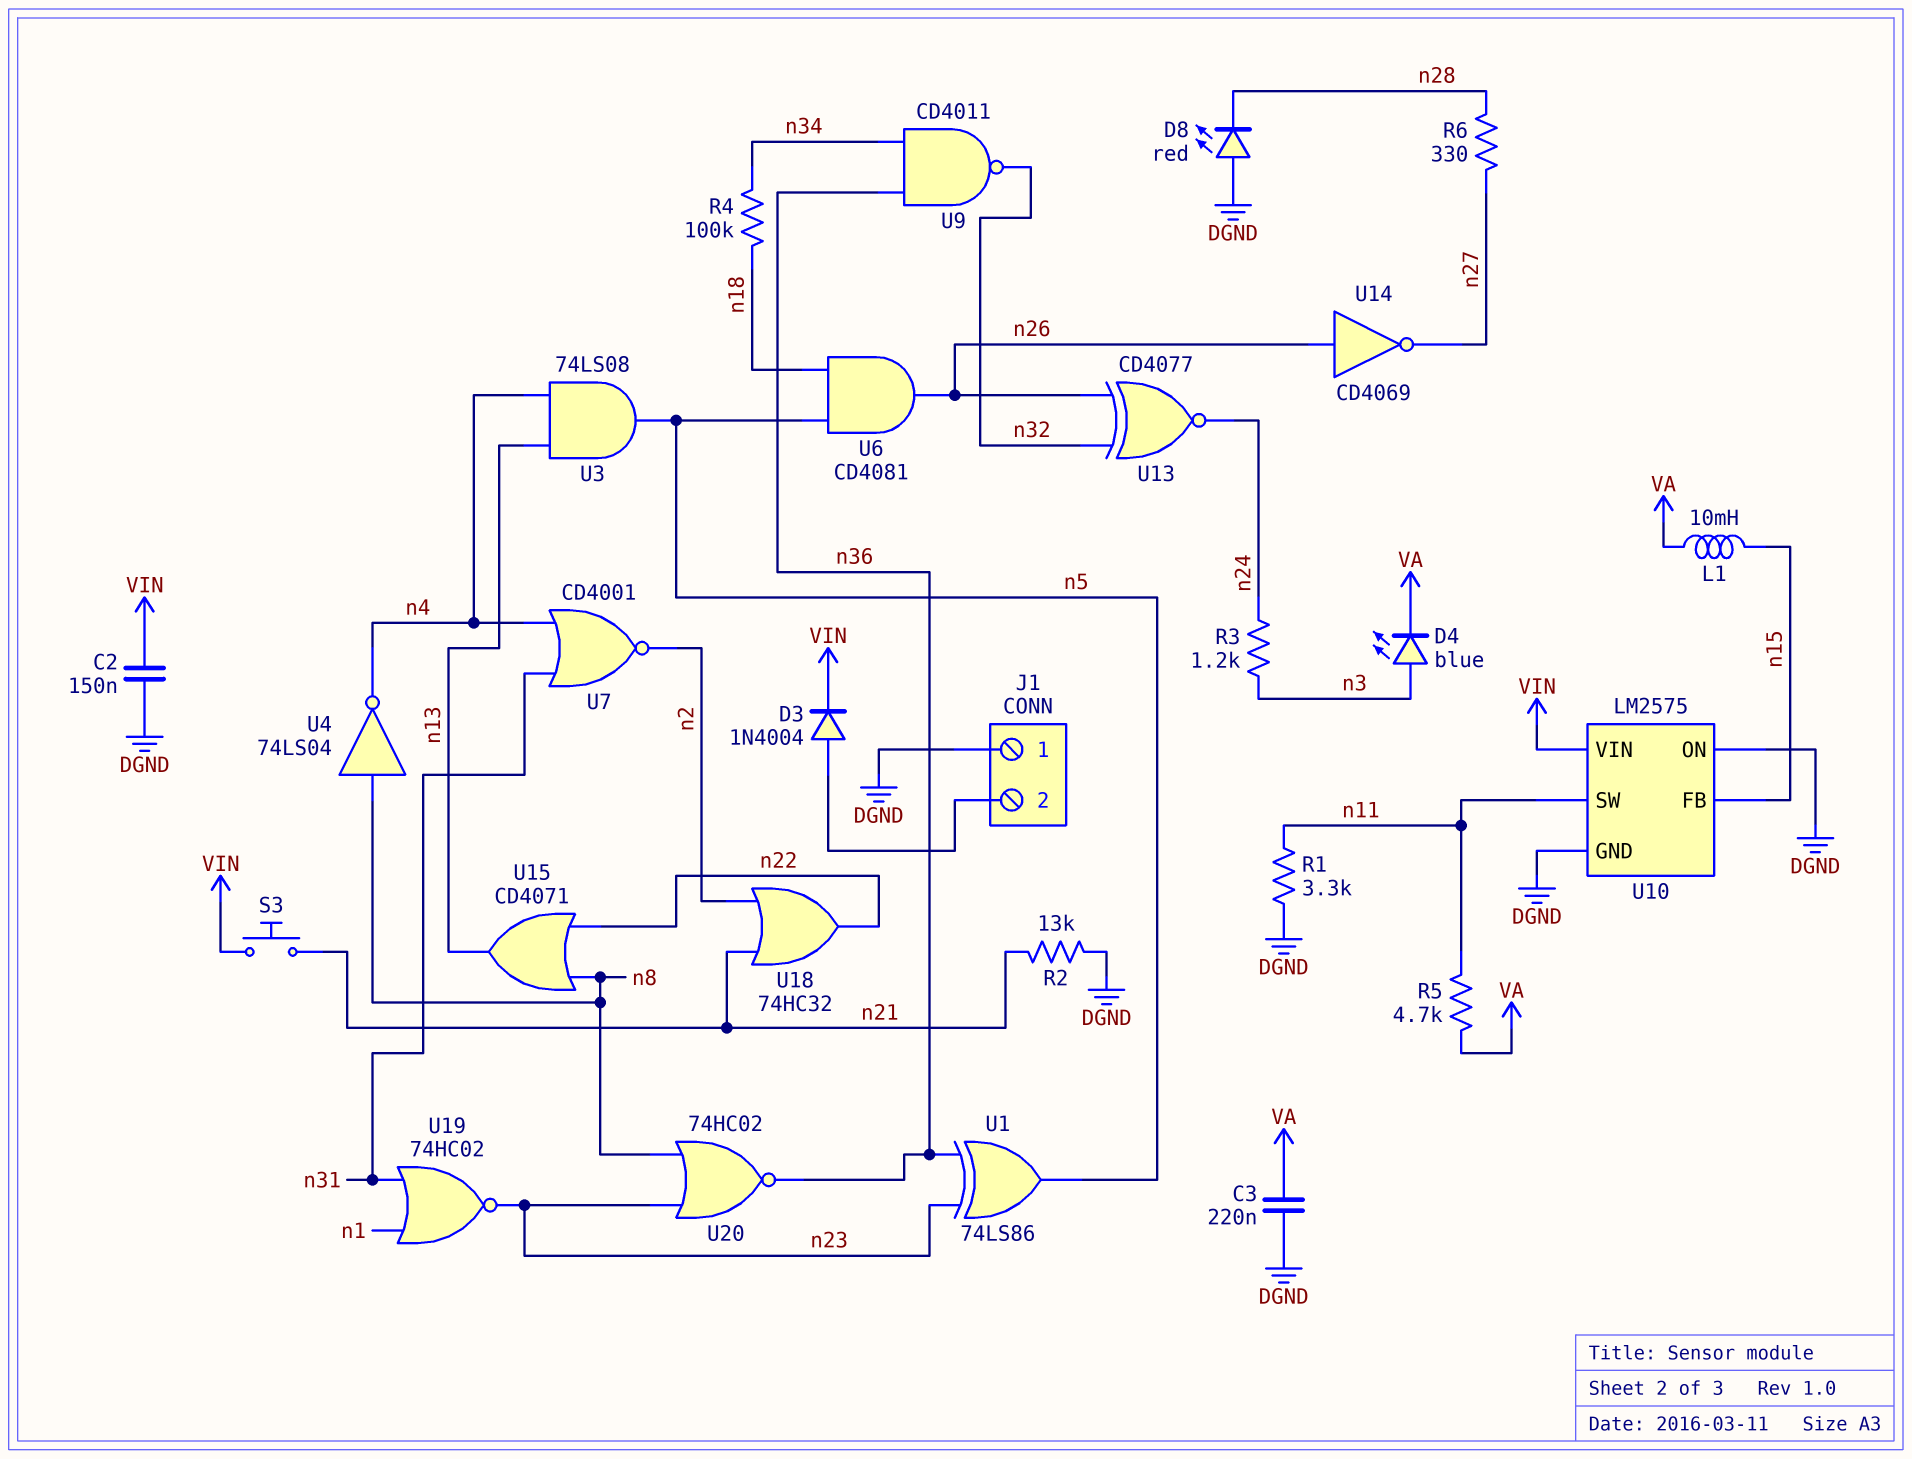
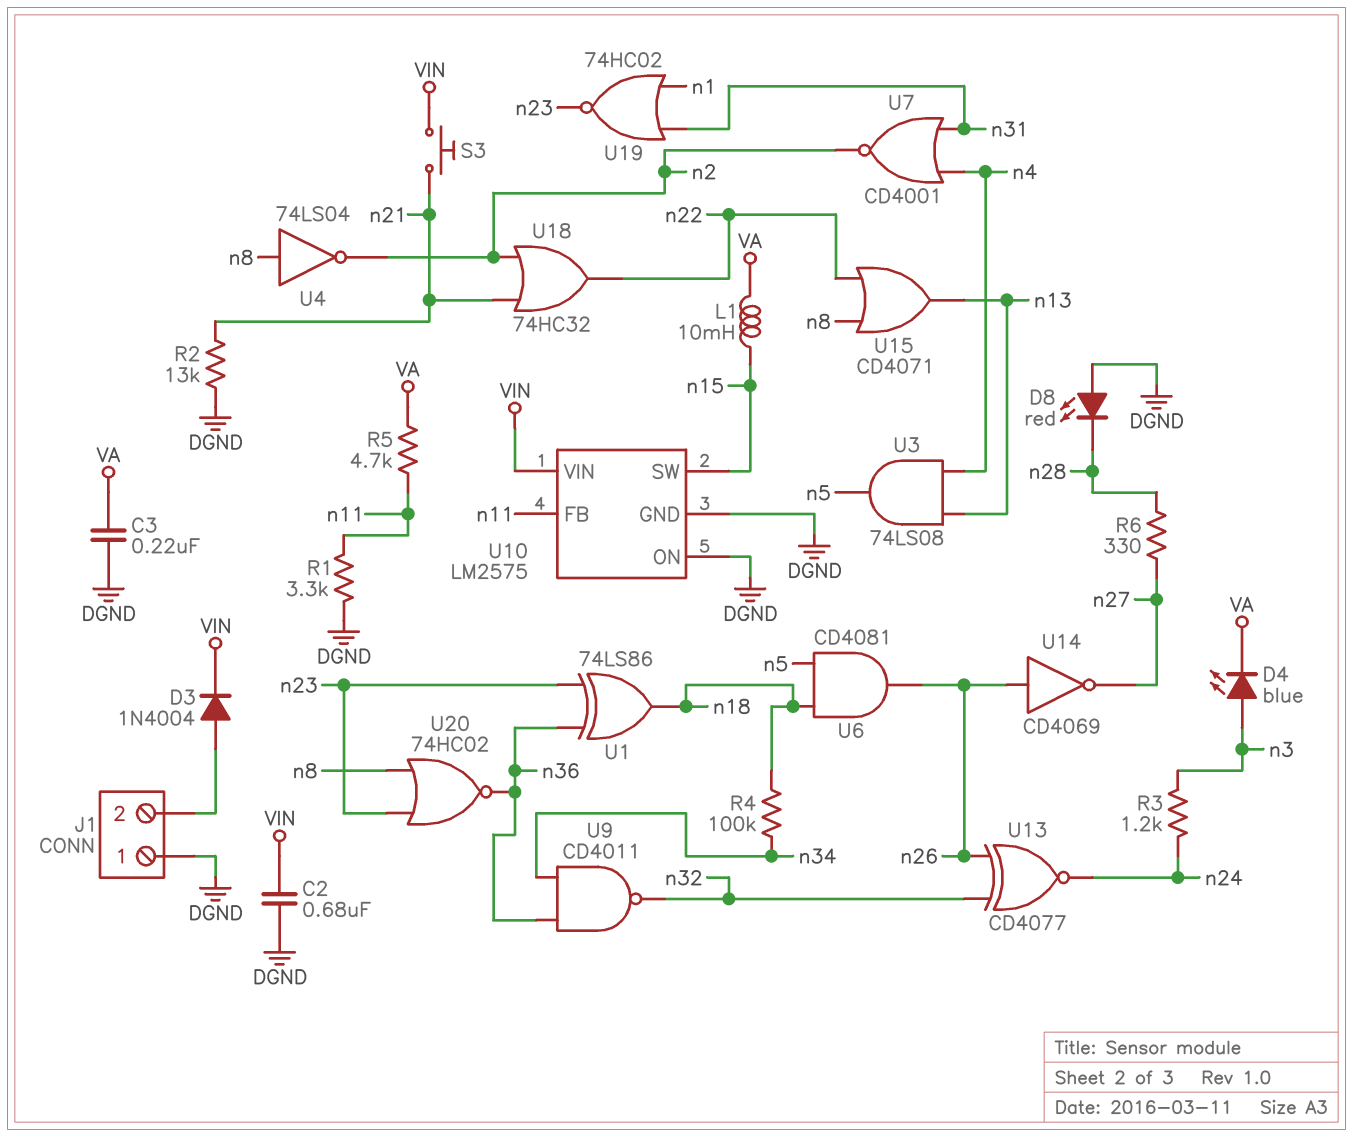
C2: 150nF (DGND, VIN) -> 680nF (DGND, VIN)
U1: XOR 74LS86 (in n23, in n36, out n5) -> XOR 74LS86 (in n23, in n36, out n18)
U4: NOT 74LS04 (in n8, out n4) -> NOT 74LS04 (in n8, out n2)
U10 pin FB: n15 -> n11
U10 pin SW: n11 -> n15

